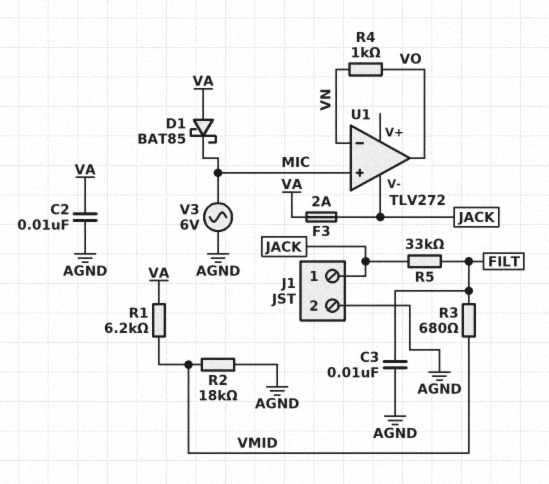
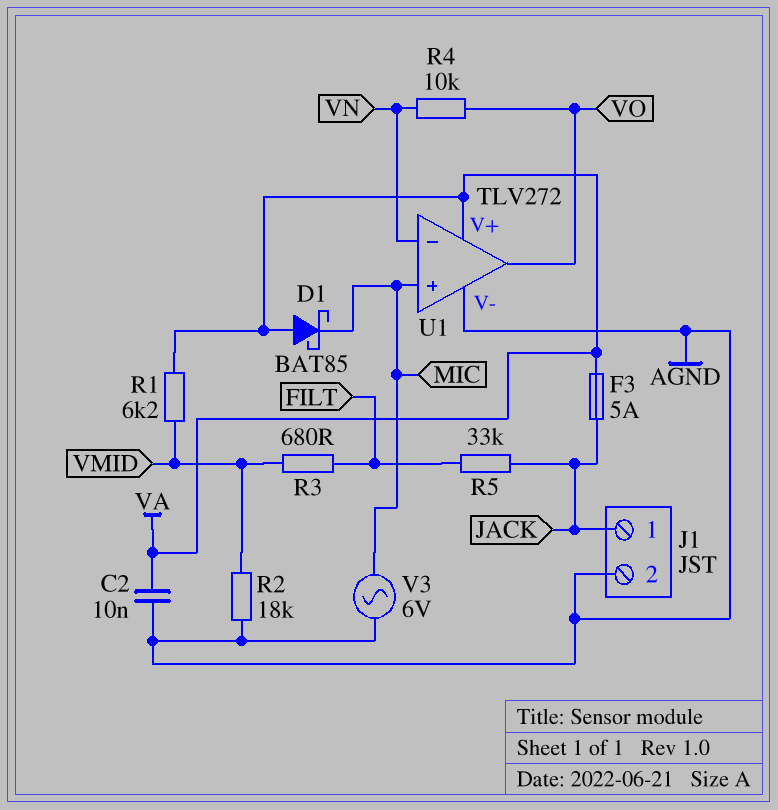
C3: 10nF (AGND, FILT) -> none
F3: 2A (JACK, VA) -> 5A (JACK, VA)
R4: 1k (VN, VO) -> 10k (VN, VO)
U1 pin V+: none -> VA
U1 pin V-: JACK -> AGND

